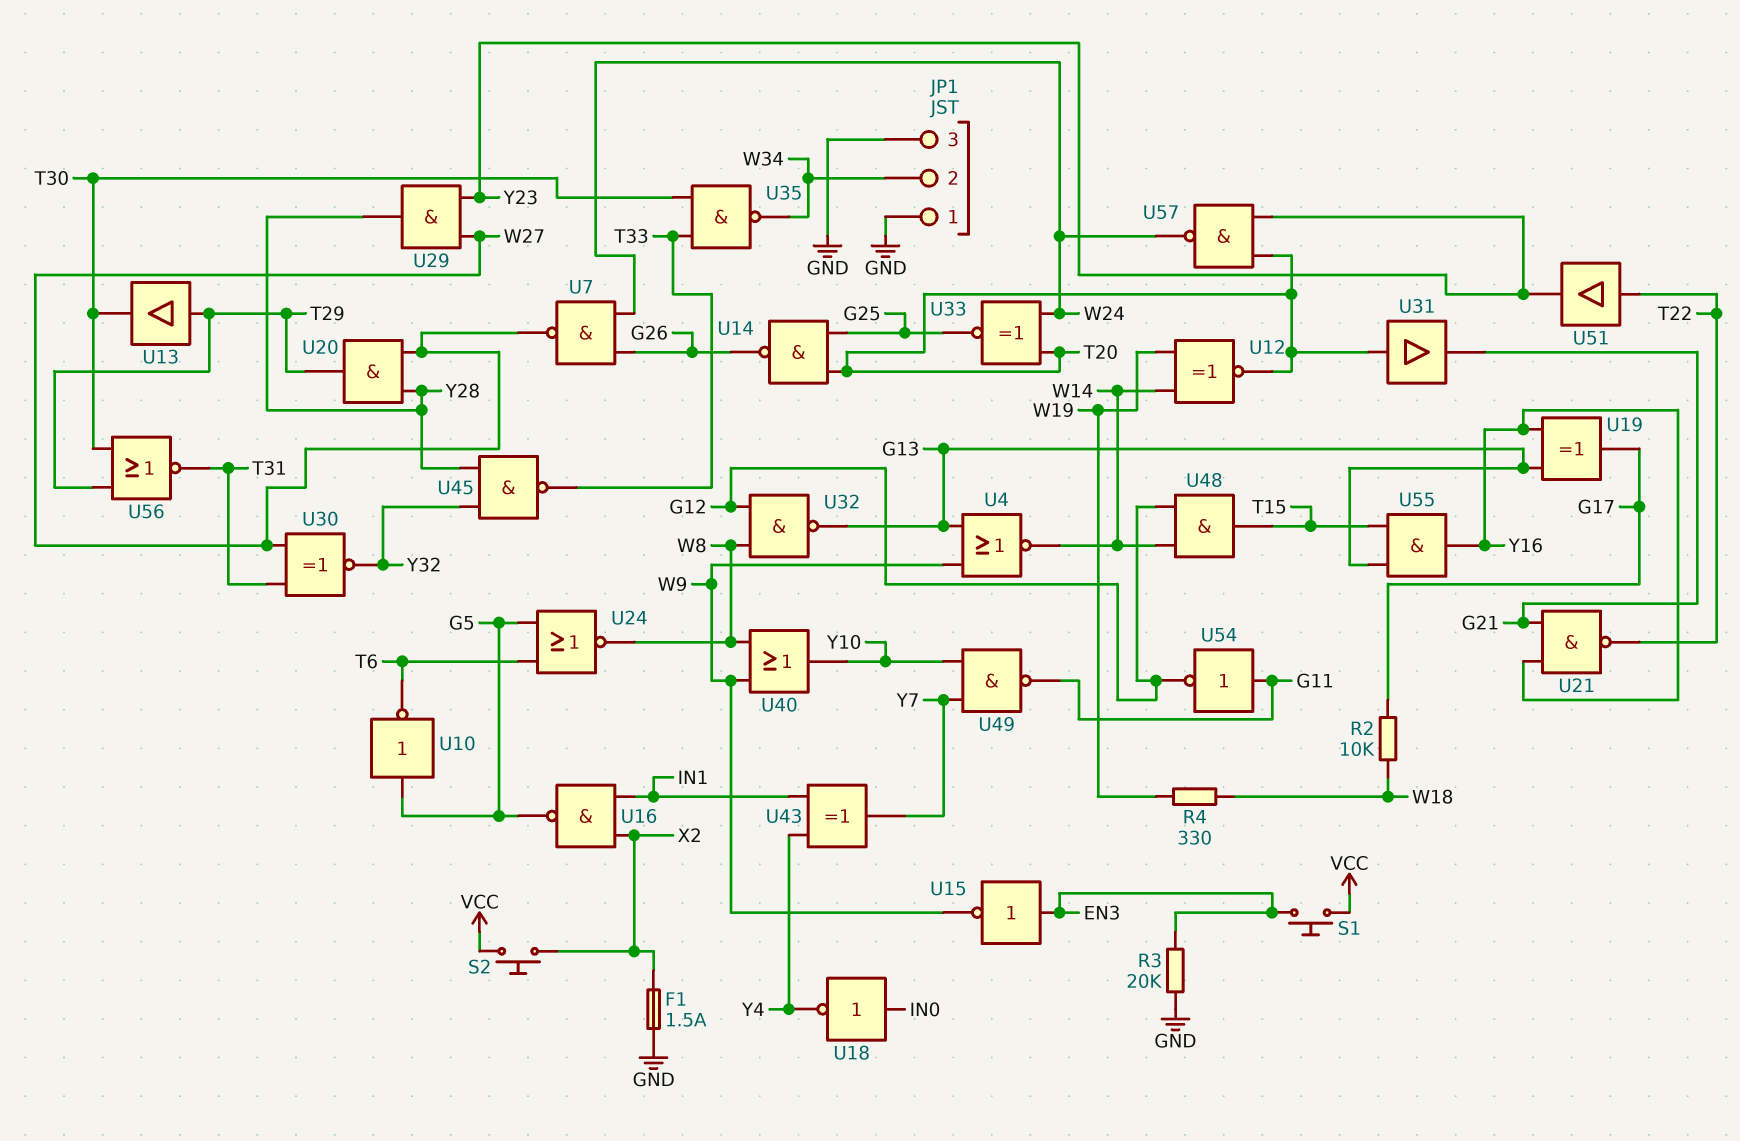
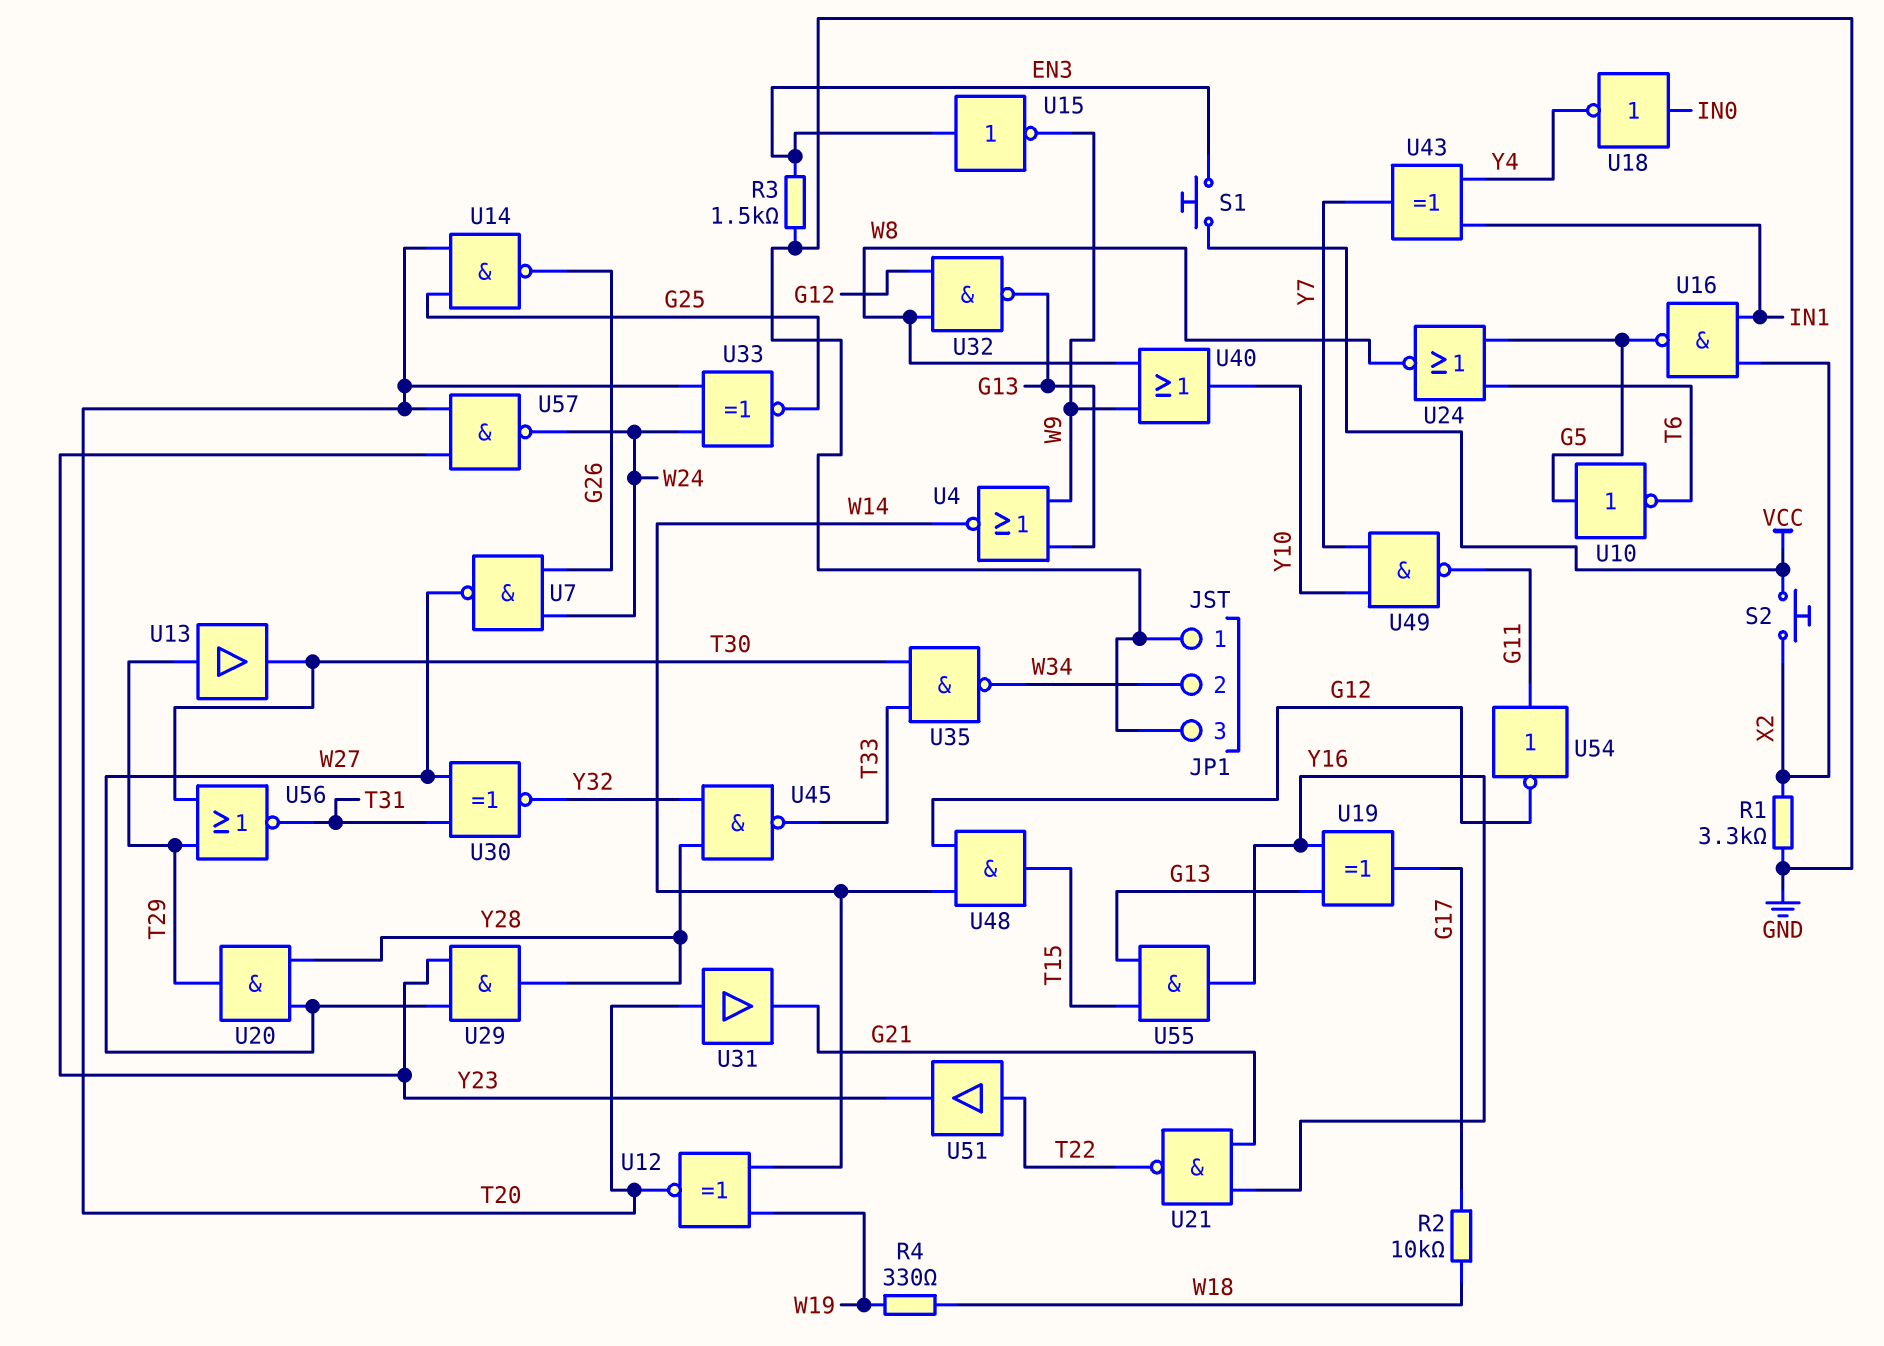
F1: 1.5A (GND, X2) -> none
R1: none -> 3.3k (GND, X2)
R3: 20k (EN3, GND) -> 1.5k (EN3, GND)

